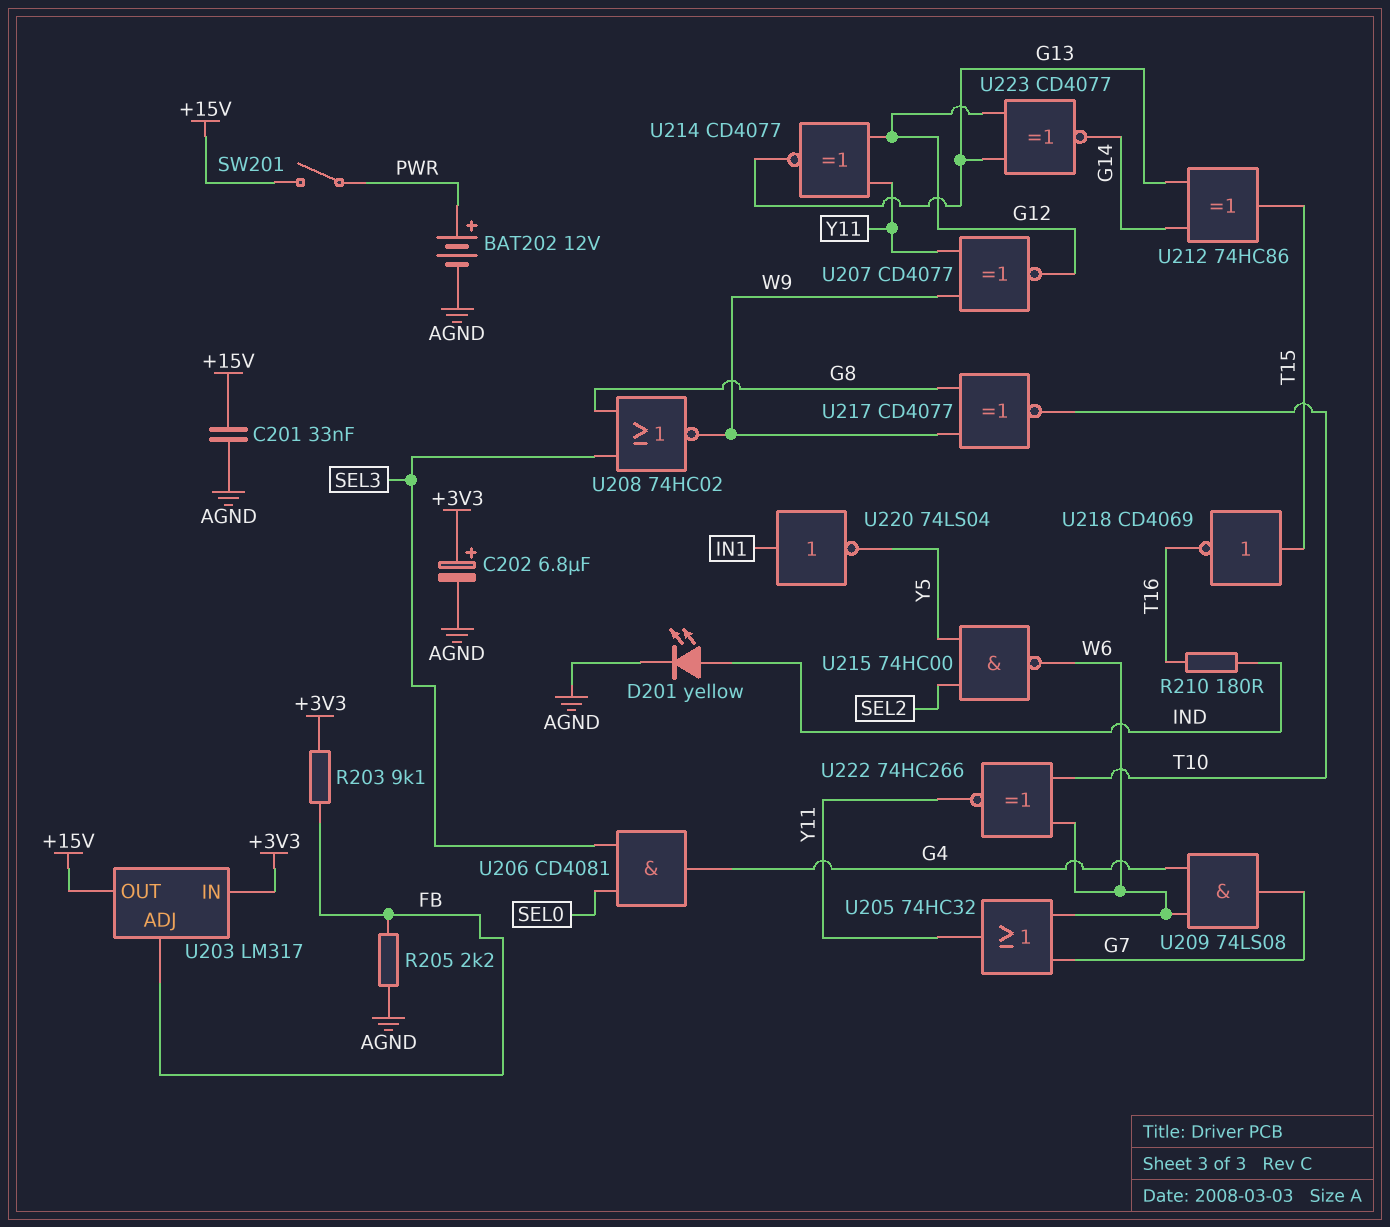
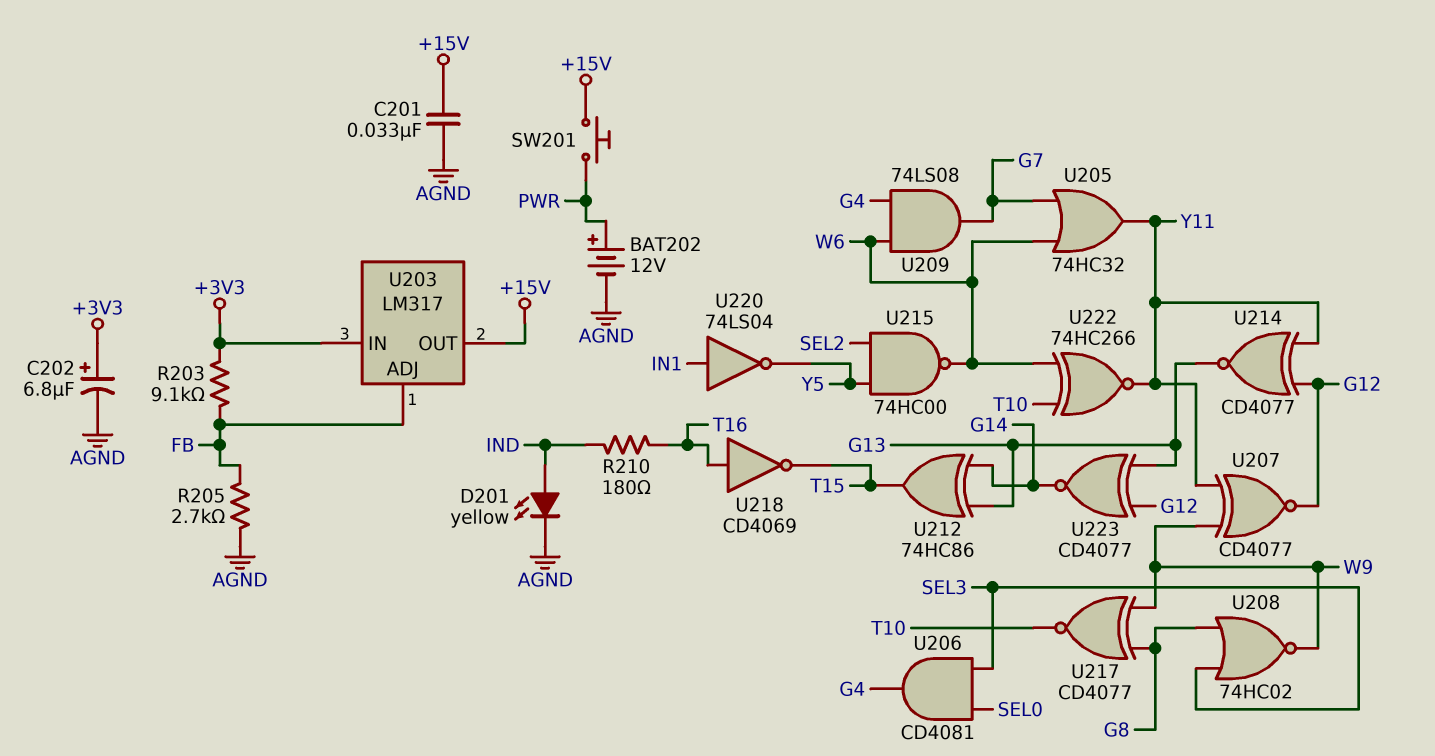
R205: 2.2k (AGND, FB) -> 2.7k (AGND, FB)
SW201: switch (+15V, PWR) -> button (+15V, PWR)
U218: NOT CD4069 (in T15, out T16) -> NOT CD4069 (in T16, out T15)

